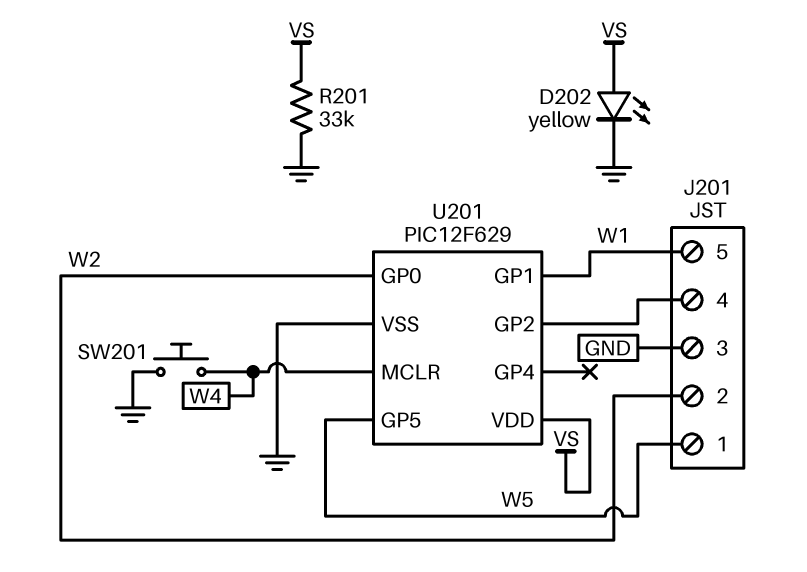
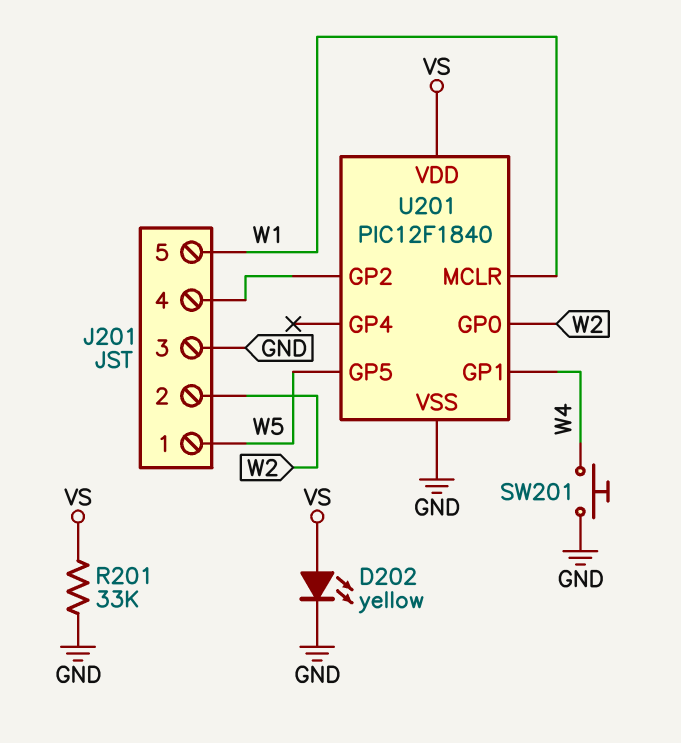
U201: PIC12F629 -> PIC12F1840
U201 pin GP1: W1 -> W4
U201 pin MCLR: W4 -> W1

